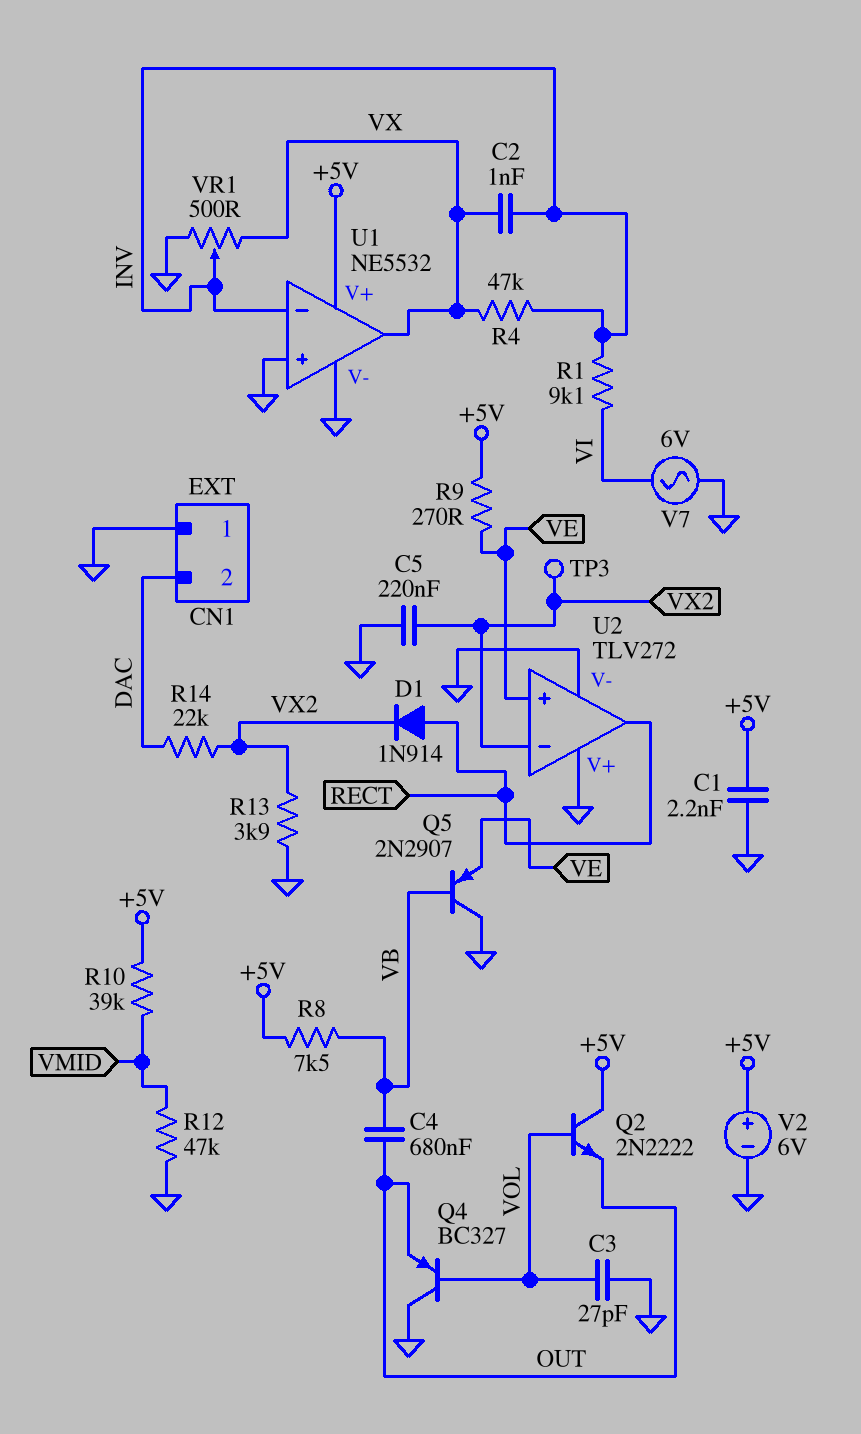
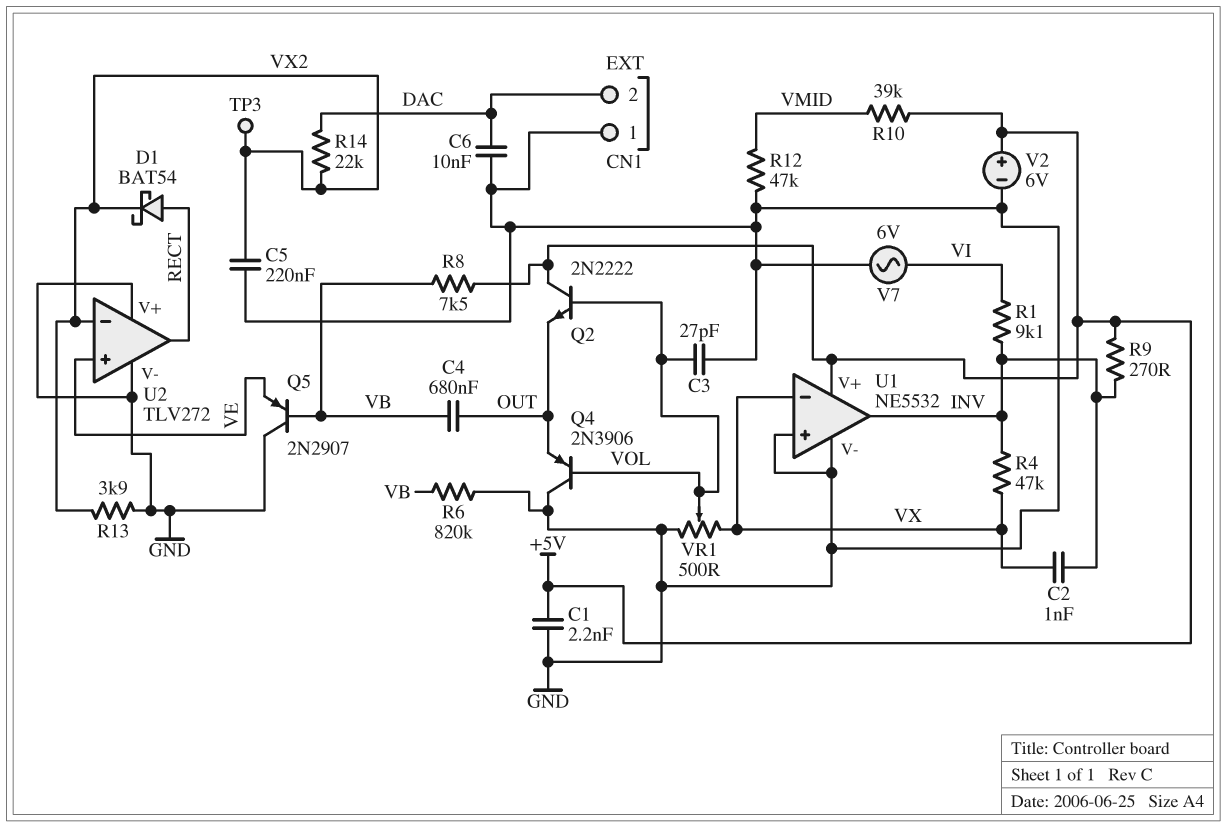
C6: none -> 10nF (DAC, GND)
D1: diode 1N914 (A RECT, K VX2) -> schottky BAT54 (A RECT, K VX2)
Q4: PNP BC327 (B VOL, C GND, E OUT) -> PNP 2N3906 (B VOL, C GND, E OUT)
R6: none -> 820k (GND, VB)
R9: 270 (+5V, VE) -> 270 (+5V, INV)
U1 pin in-: INV -> VX
U1 pin out: VX -> INV
VR1: 500 (GND, VX, wiper INV) -> 500 (GND, VX, wiper VOL)

